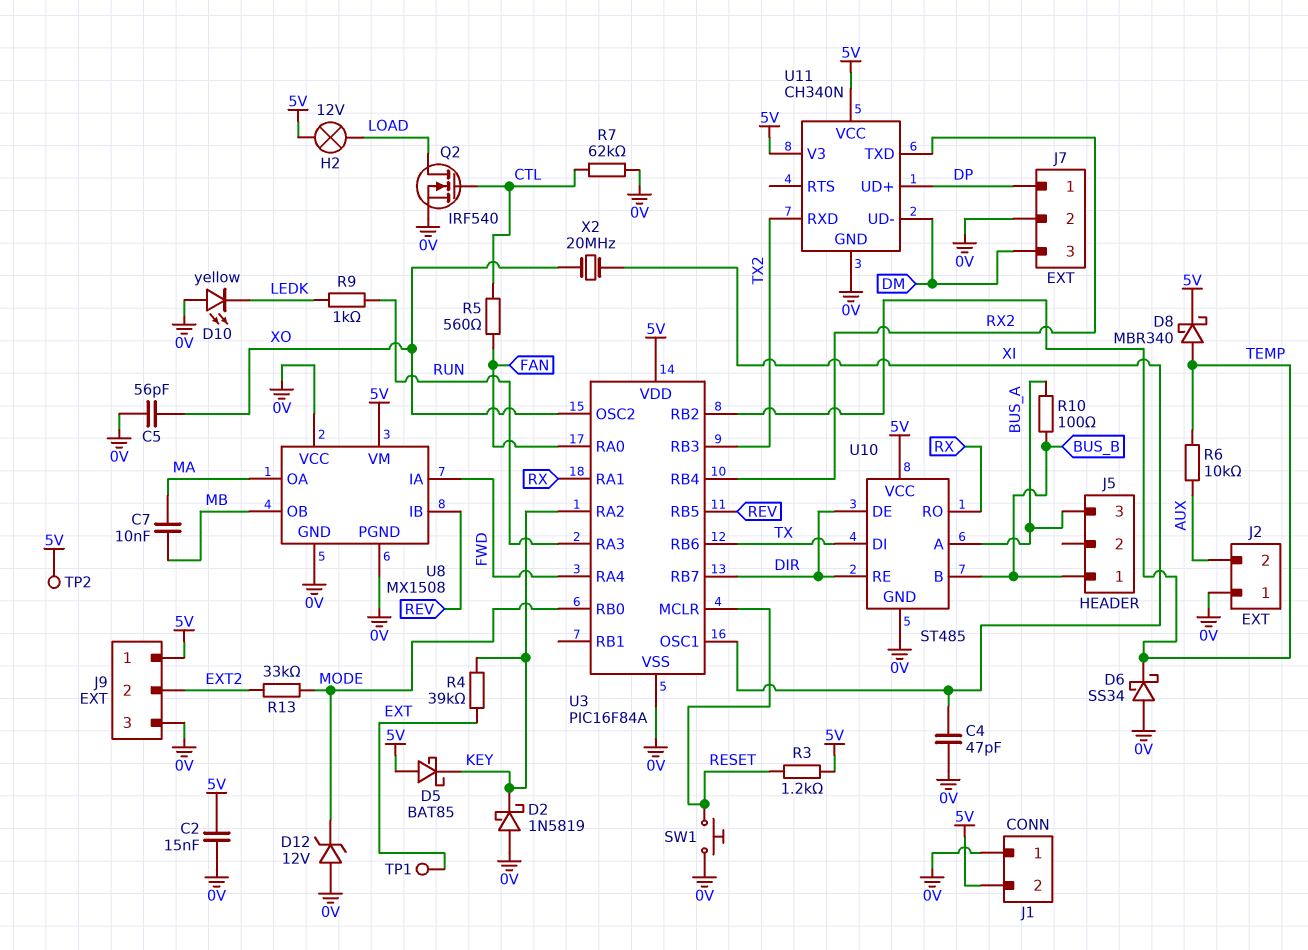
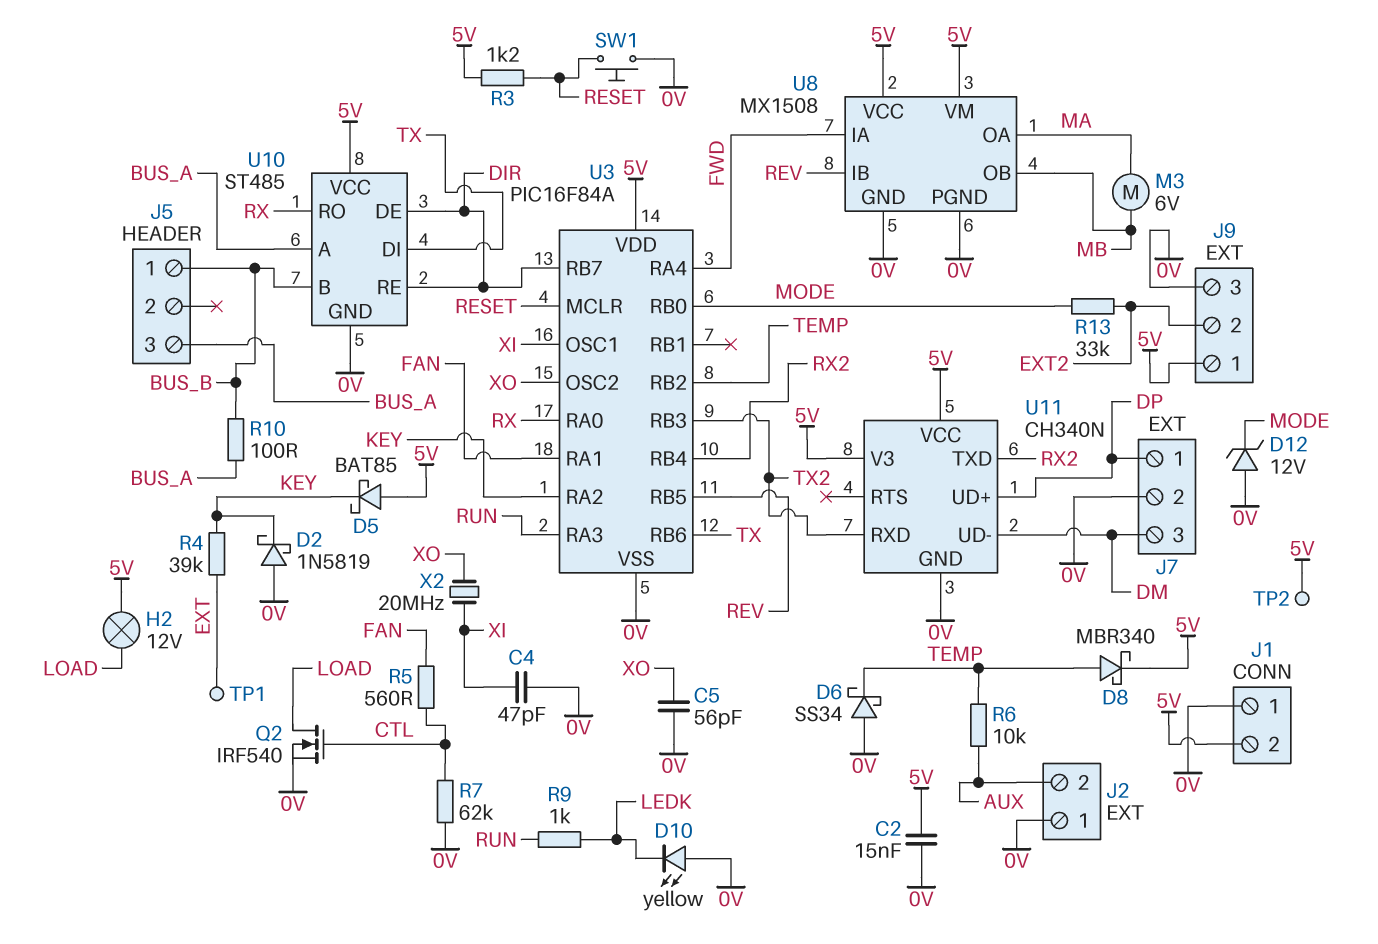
C7: 10nF (MA, MB) -> none
M3: none -> motor 6V (MA, MB)
U3 pin RA0: FAN -> RX
U3 pin RA1: RX -> FAN
U8 pin VCC: 0V -> 5V

